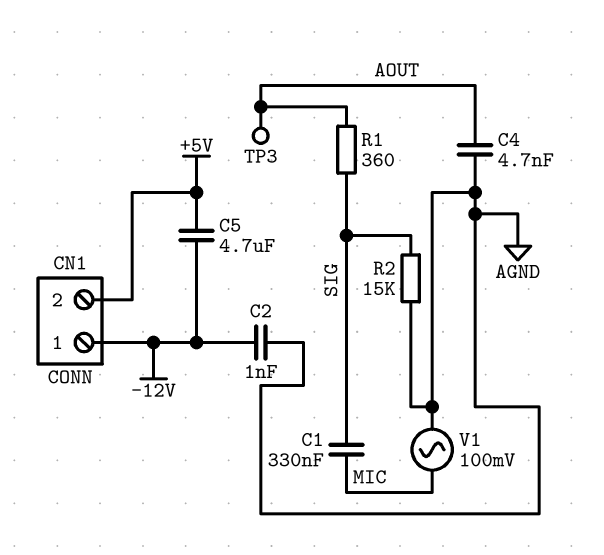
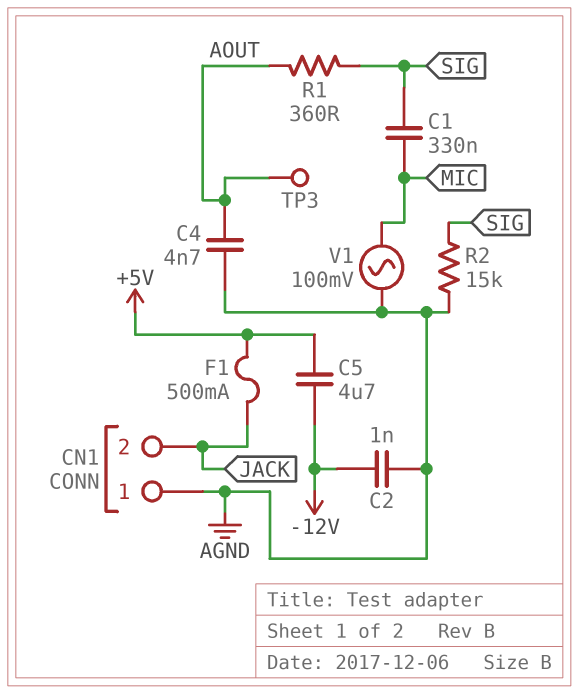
CN1 pin 1: -12V -> AGND
CN1 pin 2: +5V -> JACK
F1: none -> 500mA (+5V, JACK)

